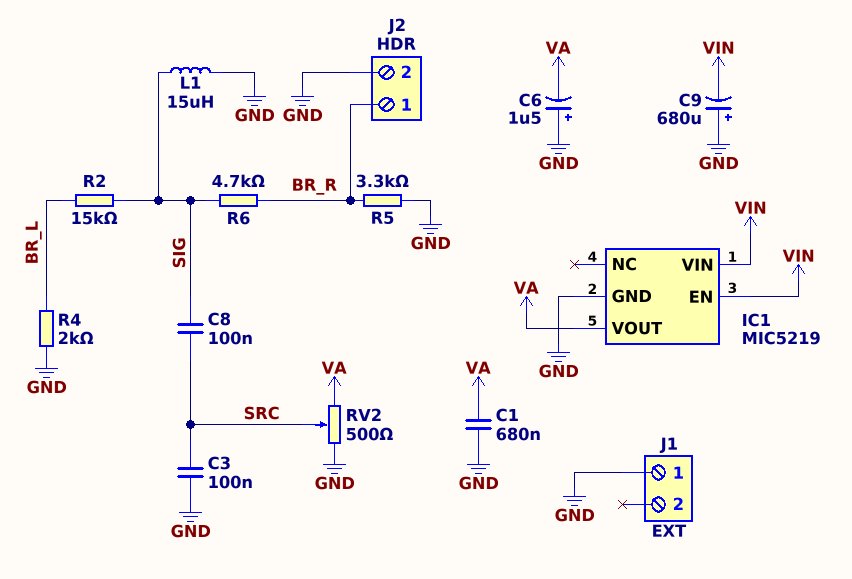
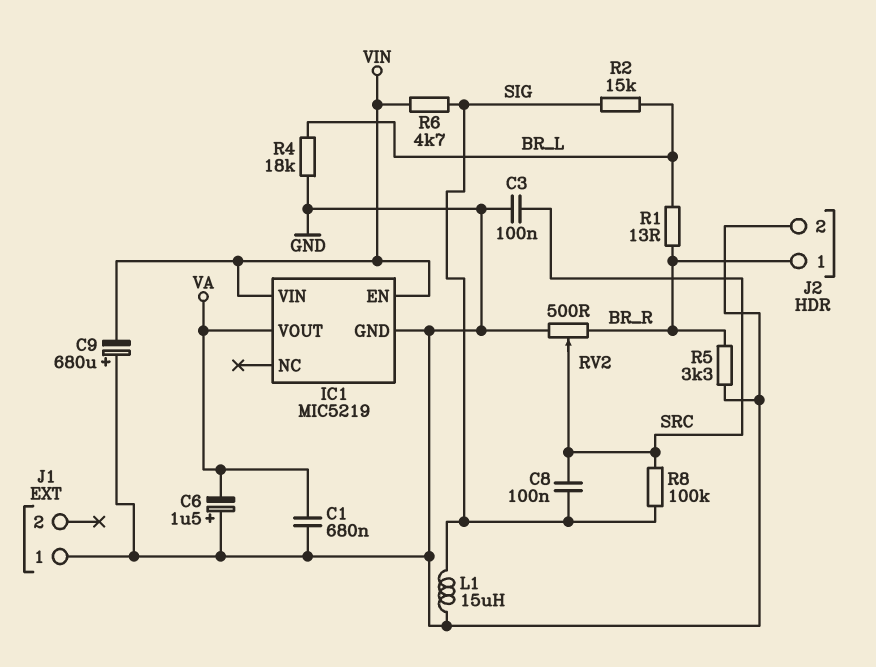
R1: none -> 13 (BR_L, BR_R)
R4: 2k (BR_L, GND) -> 18k (BR_L, GND)
R6: 4.7k (BR_R, SIG) -> 4.7k (SIG, VIN)
R8: none -> 100k (SIG, SRC)
RV2: 500 (GND, VA, wiper SRC) -> 500 (BR_R, GND, wiper SRC)

